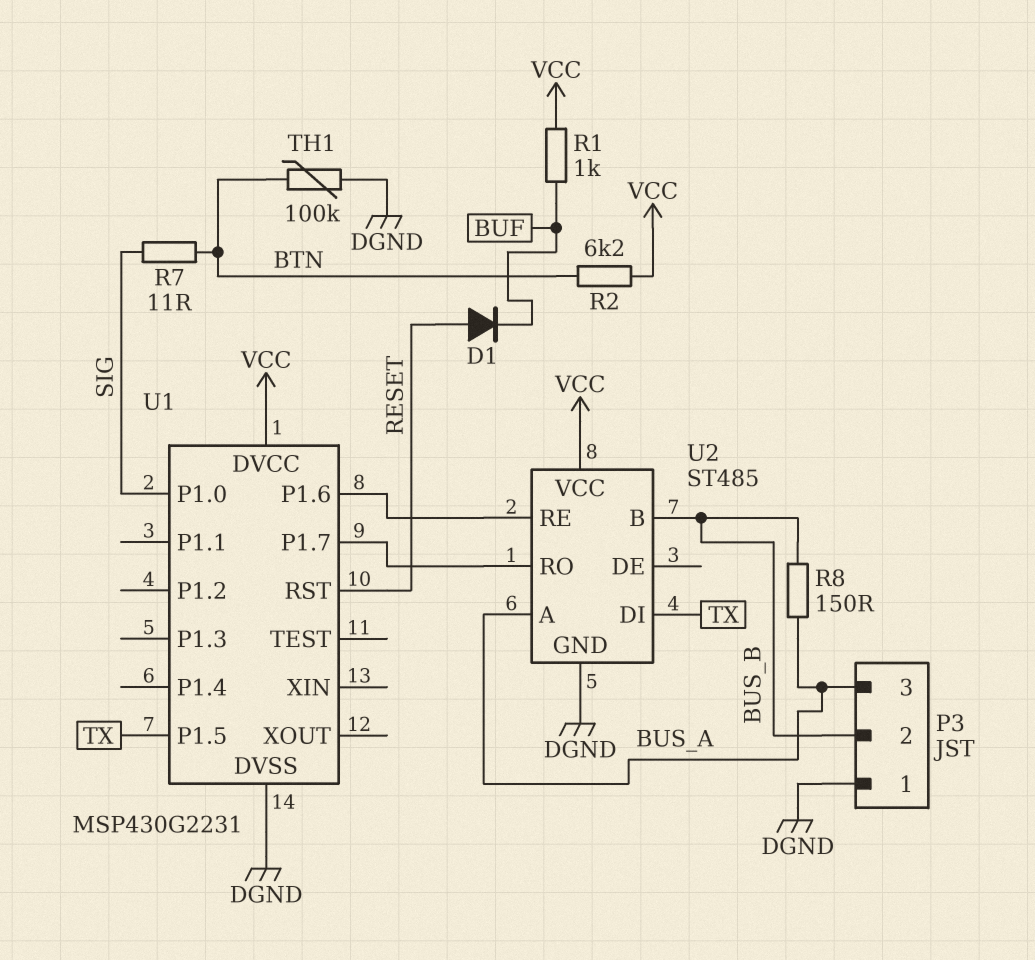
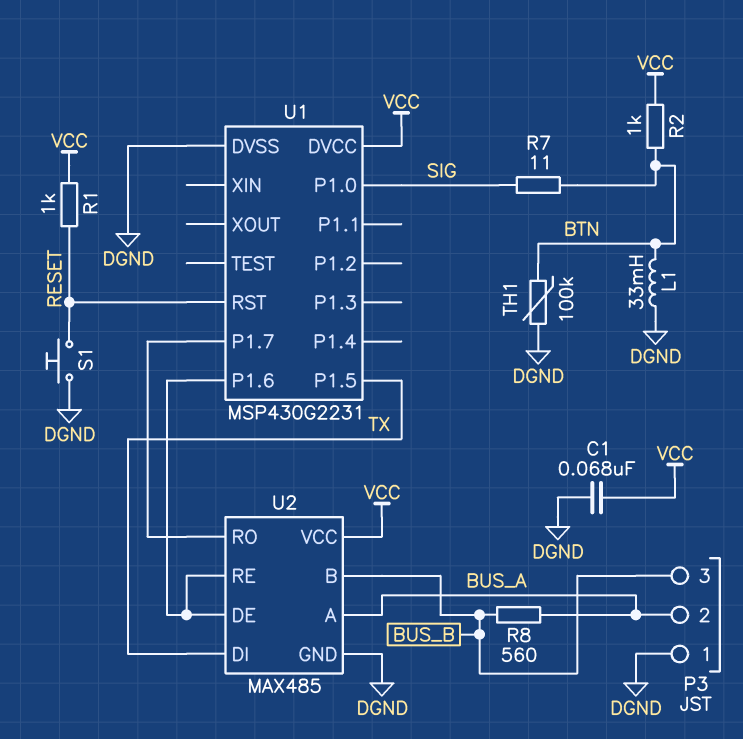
C1: none -> 68nF (DGND, VCC)
D1: diode (A RESET, K BUF) -> none
L1: none -> 33mH (BTN, DGND)
P3 pin 2: BUS_B -> BUS_A
P3 pin 3: BUS_A -> BUS_B
R1: 1k (BUF, VCC) -> 1k (RESET, VCC)
R2: 6.2k (BTN, VCC) -> 1k (BTN, VCC)
R8: 150 (BUS_A, BUS_B) -> 560 (BUS_A, BUS_B)
S1: none -> button (DGND, RESET)
U2: ST485 -> MAX485
U2 pin DE: none -> U1/P1.6

